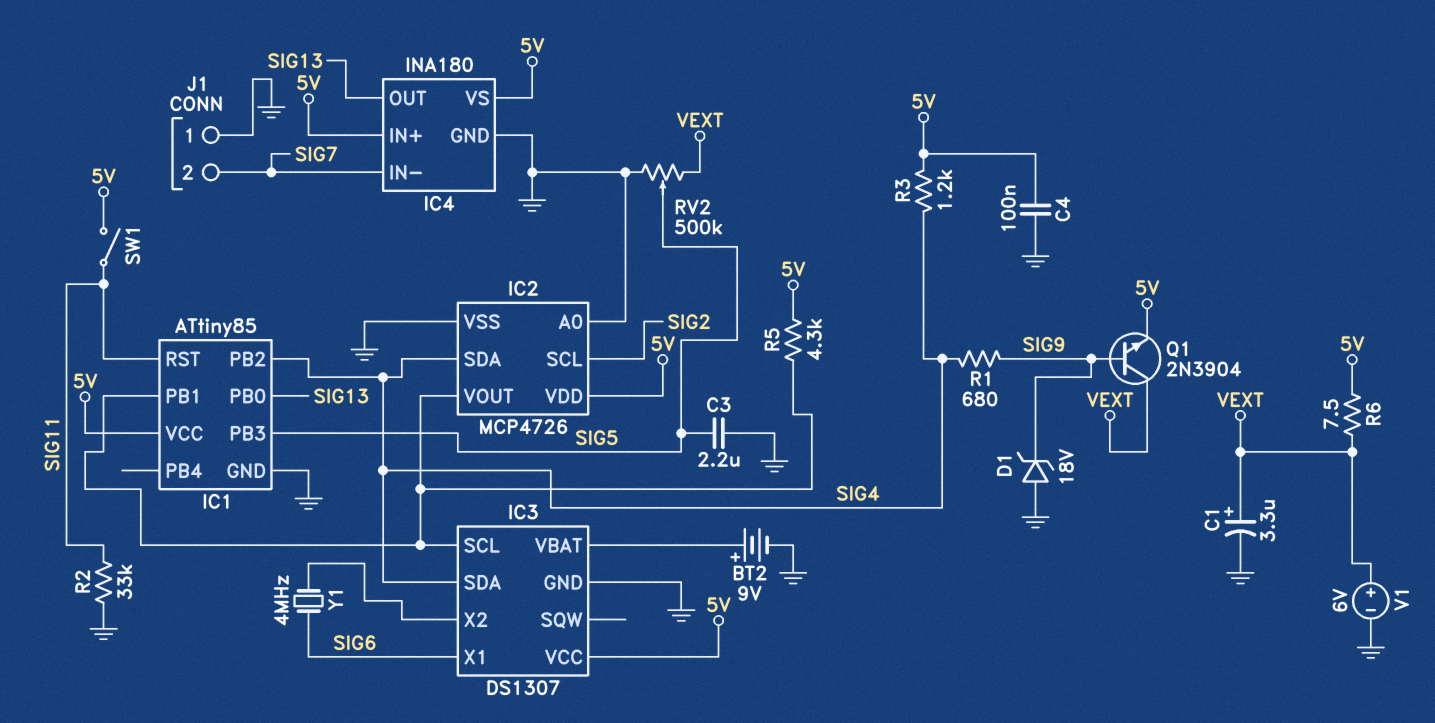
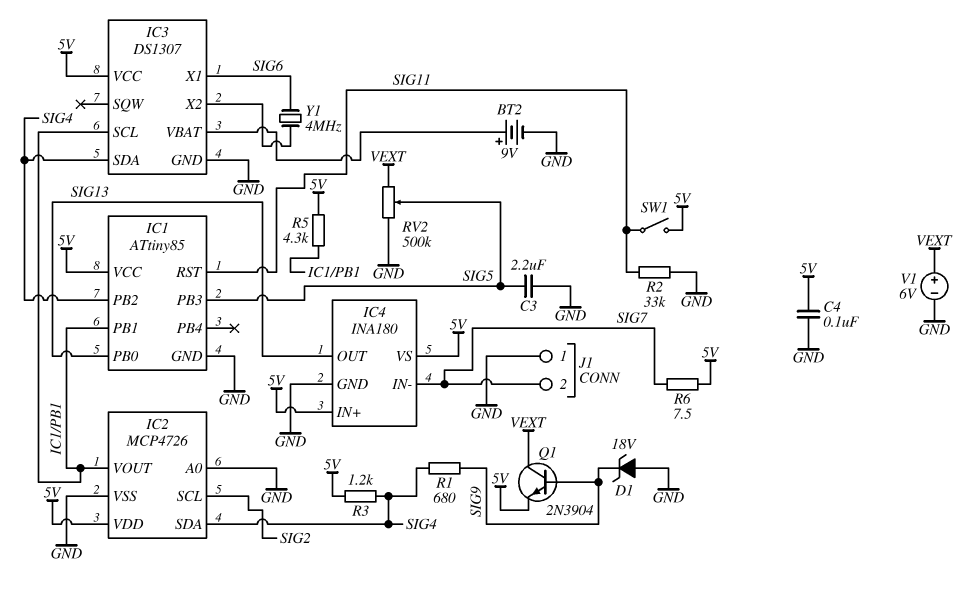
C1: 3.3uF (plus VEXT, minus GND) -> none
R6: 7.5 (5V, VEXT) -> 7.5 (5V, SIG7)

